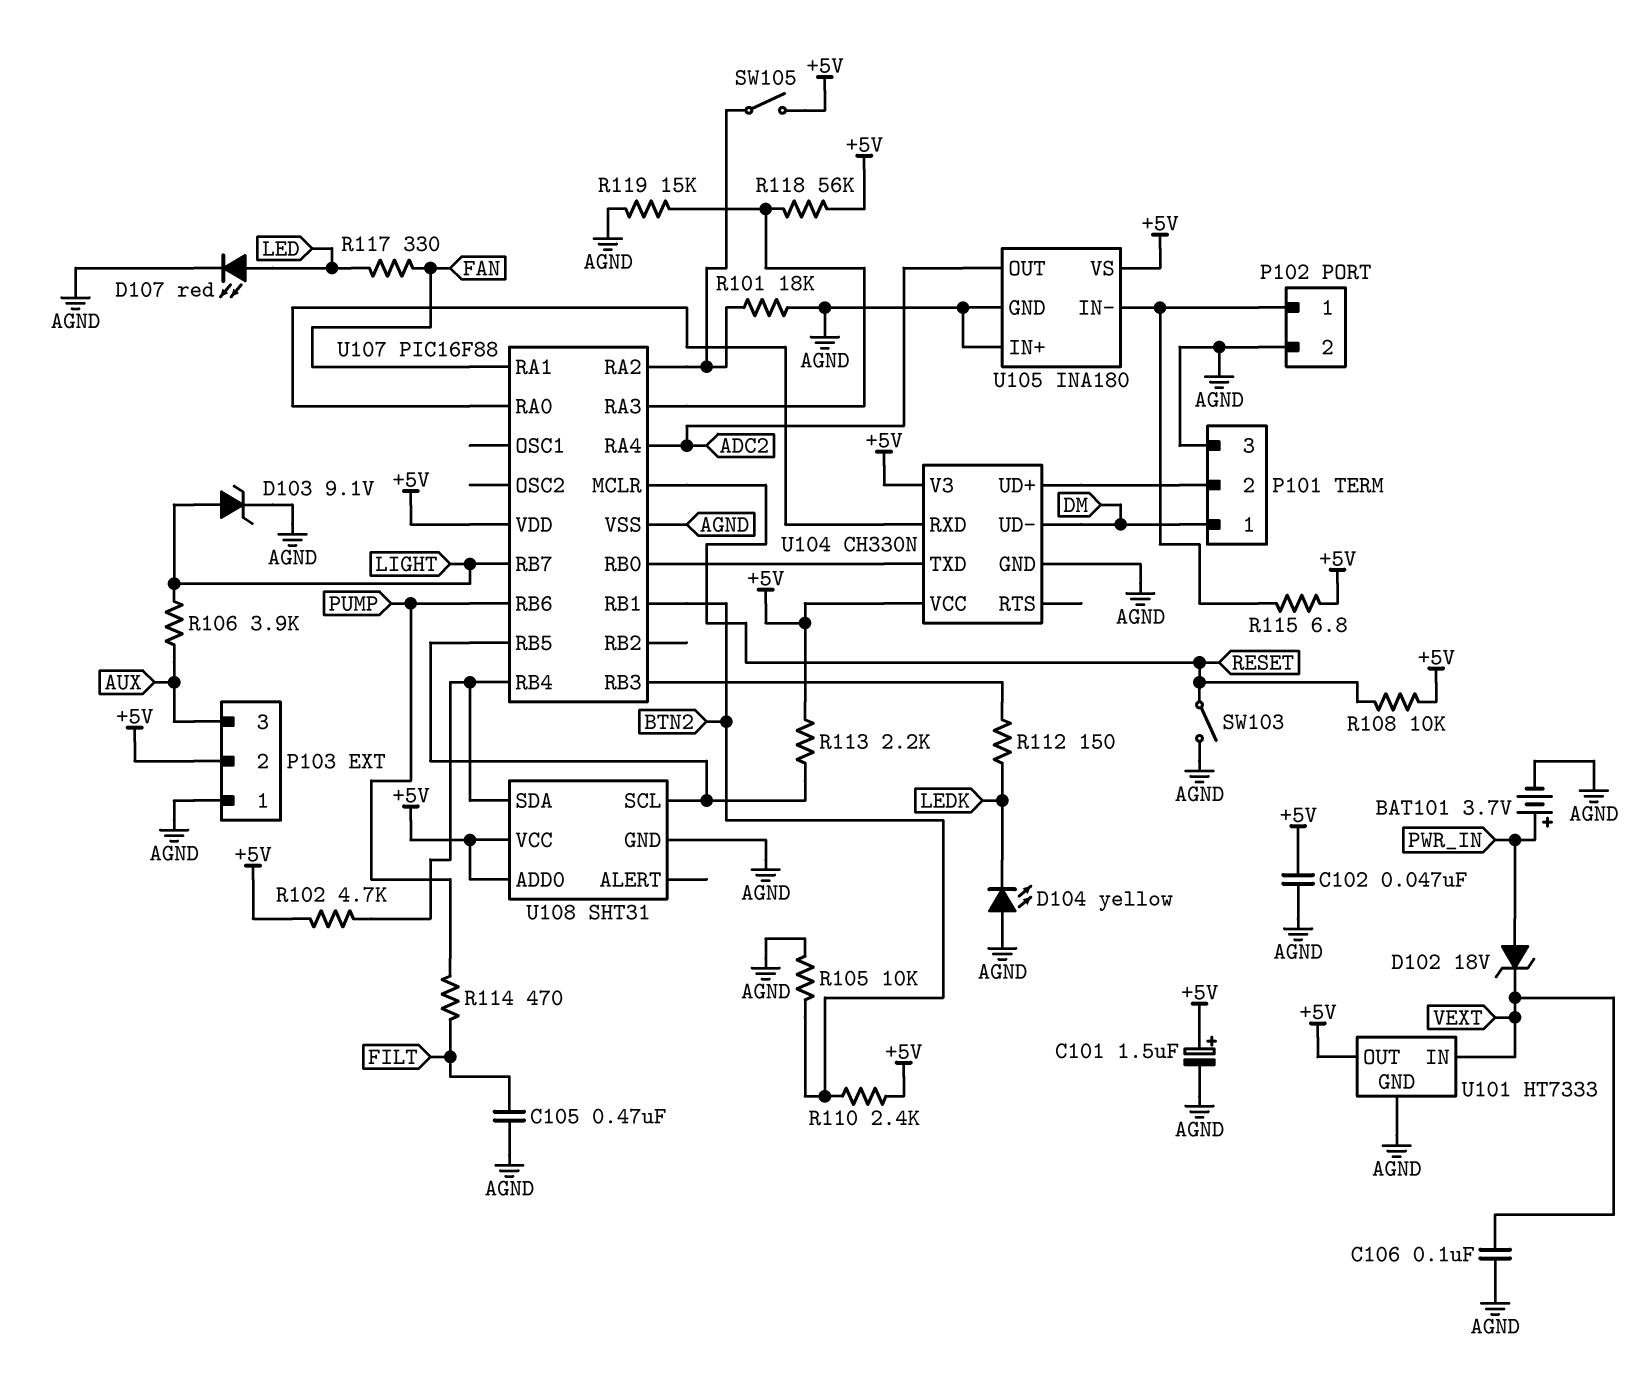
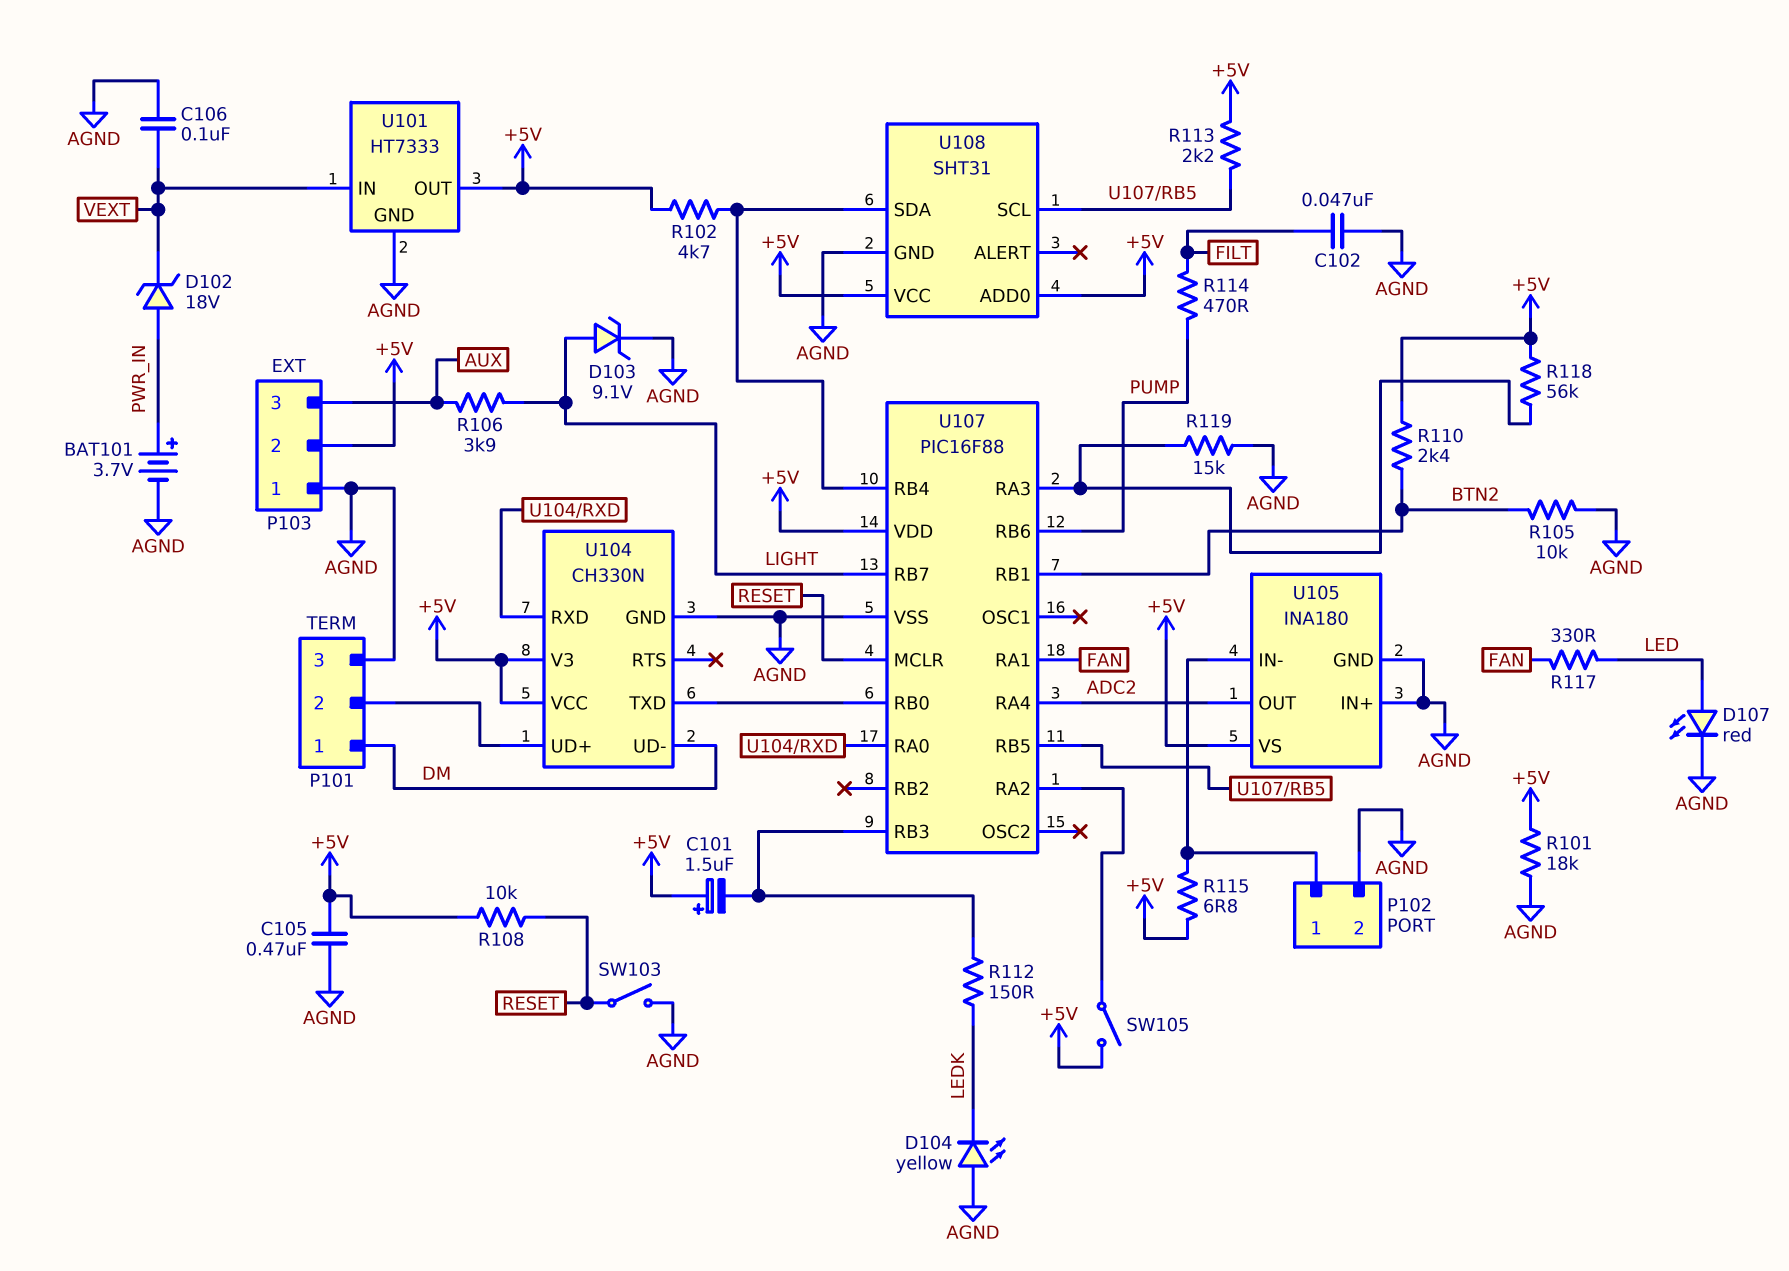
C101: 1.5uF (plus +5V, minus AGND) -> 1.5uF (plus +5V, minus U107/RB3)
C102: 47nF (+5V, AGND) -> 47nF (AGND, FILT)
C105: 470nF (AGND, FILT) -> 470nF (+5V, AGND)
R101: 18k (AGND, U107/RA2) -> 18k (+5V, AGND)

